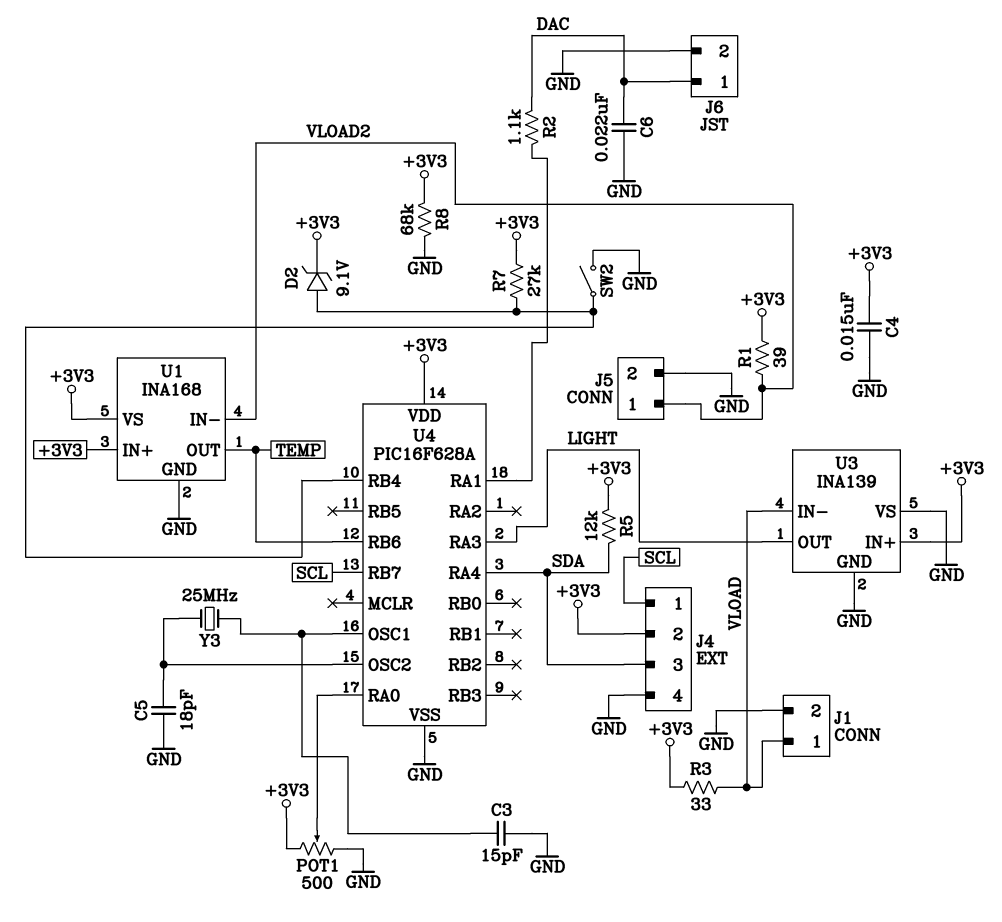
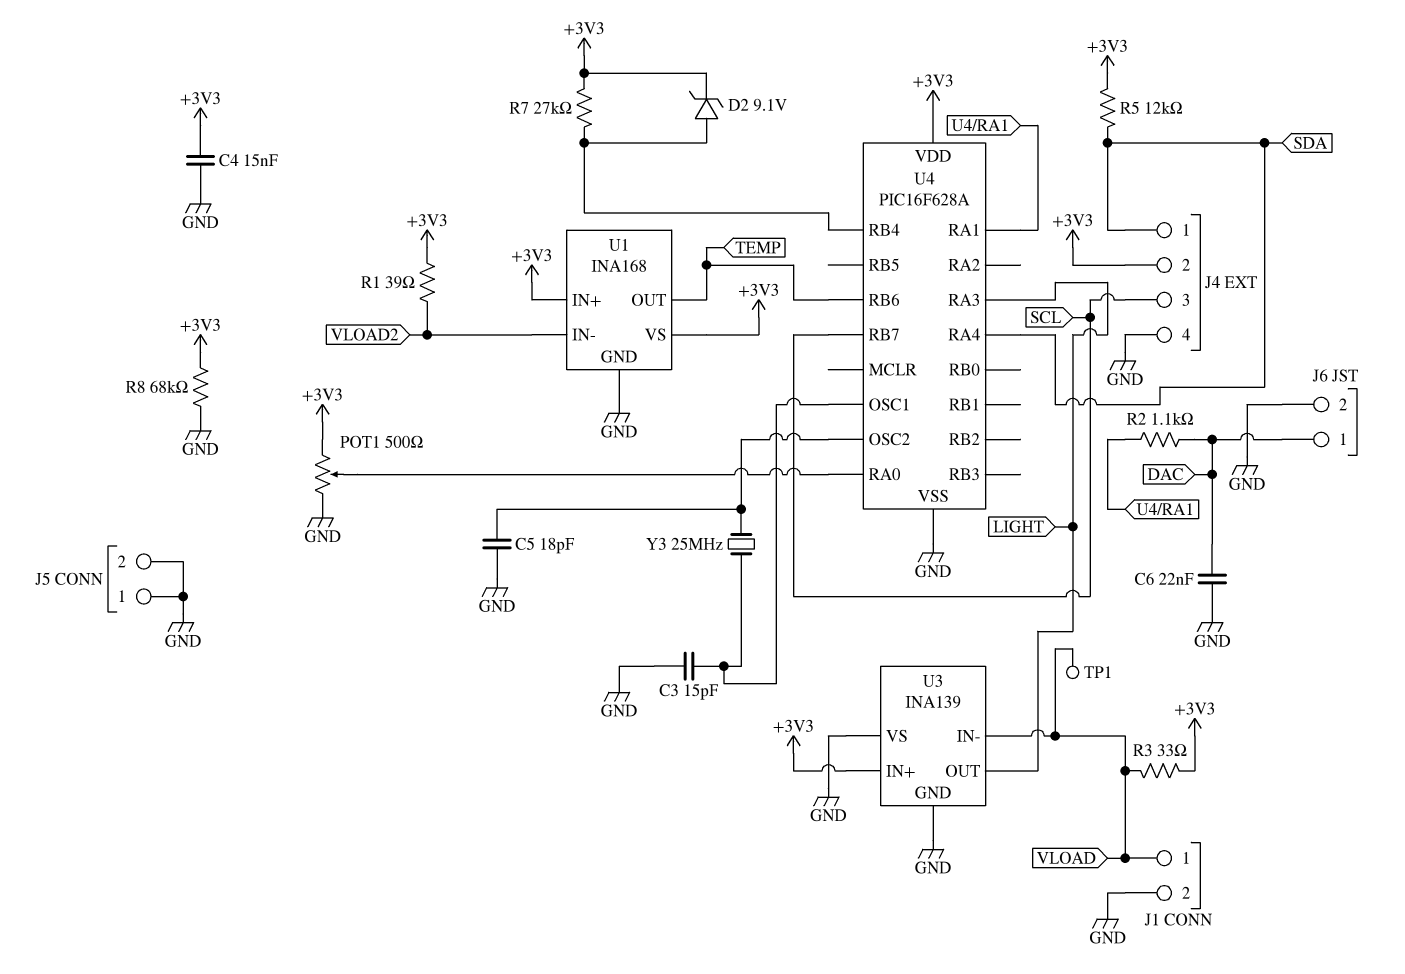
J4 pin 1: SCL -> SDA
J4 pin 3: SDA -> SCL
J5 pin 1: VLOAD2 -> GND
SW2: switch (GND, U4/RB4) -> none
TP1: none -> test point (VLOAD)

